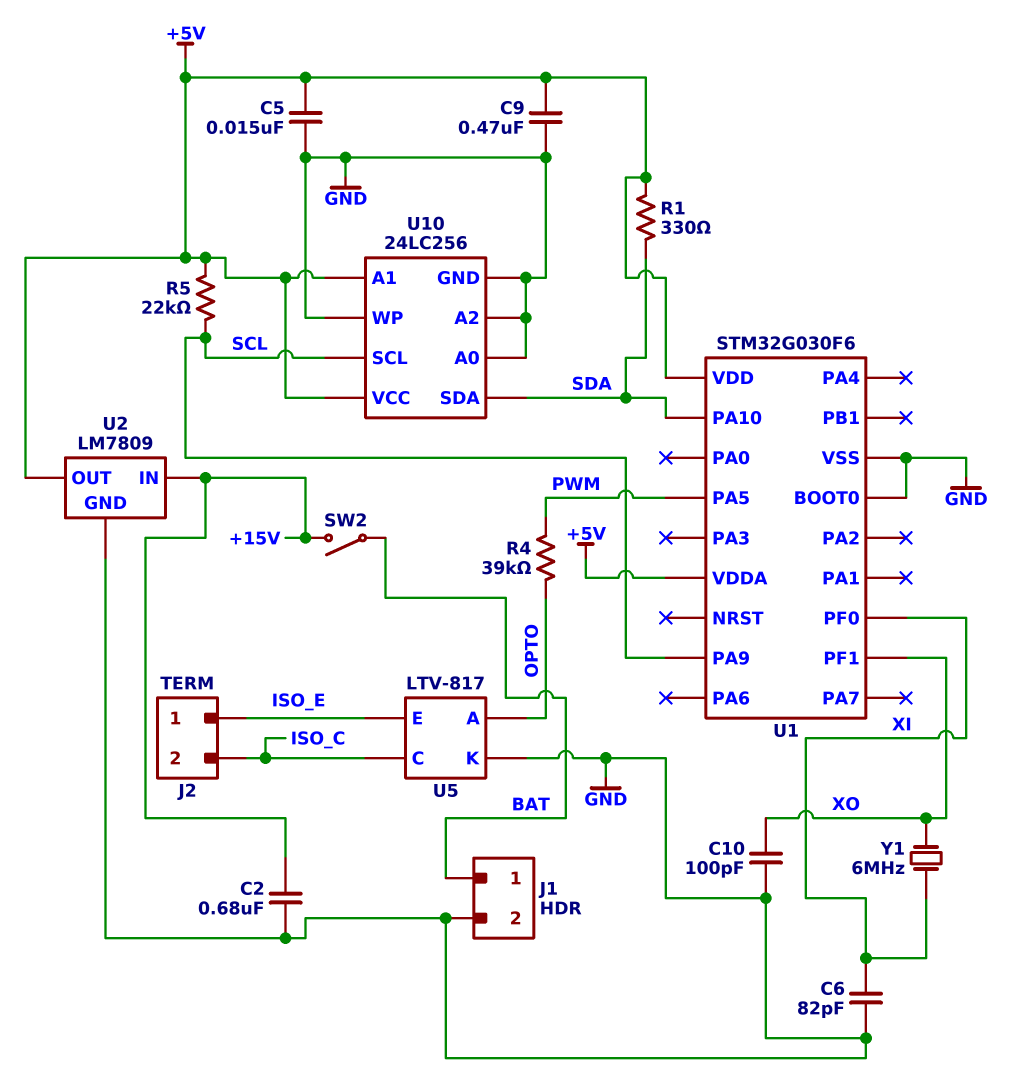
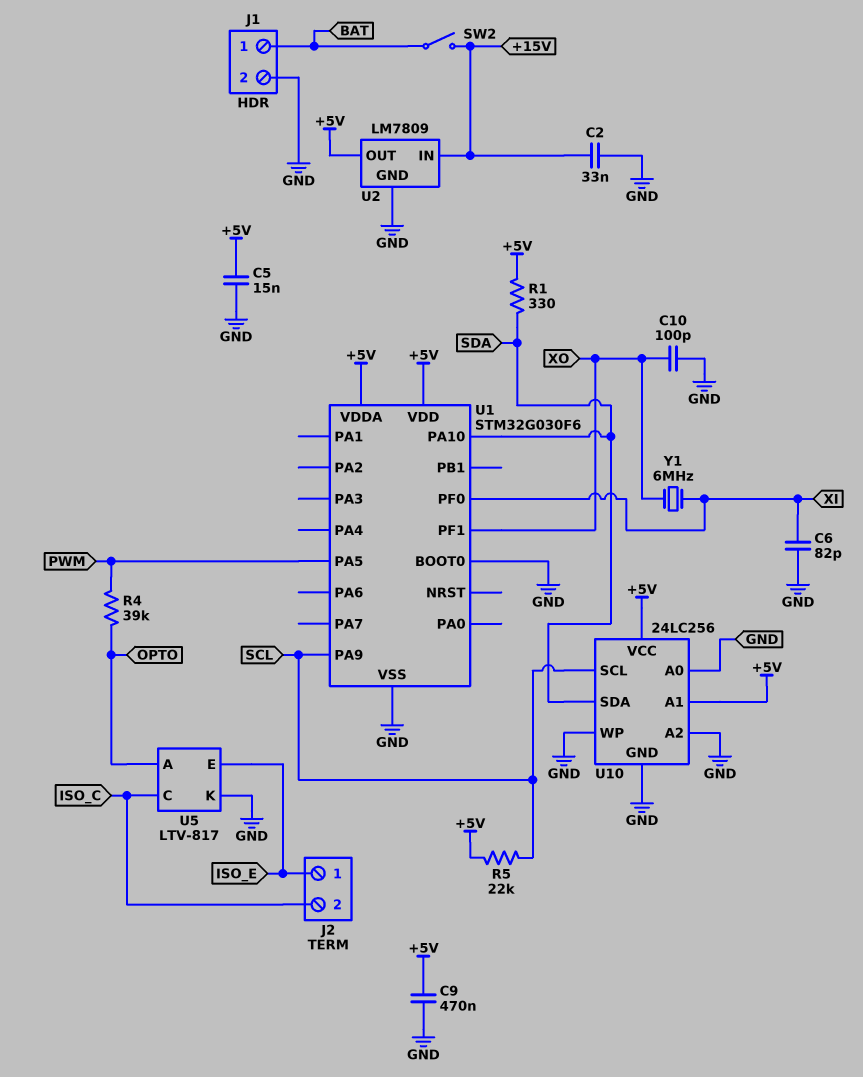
C2: 680nF (+15V, GND) -> 33nF (+15V, GND)

